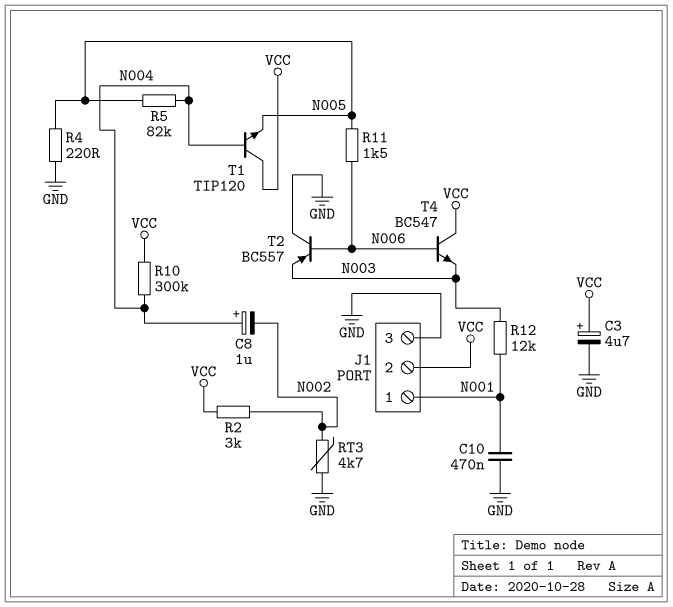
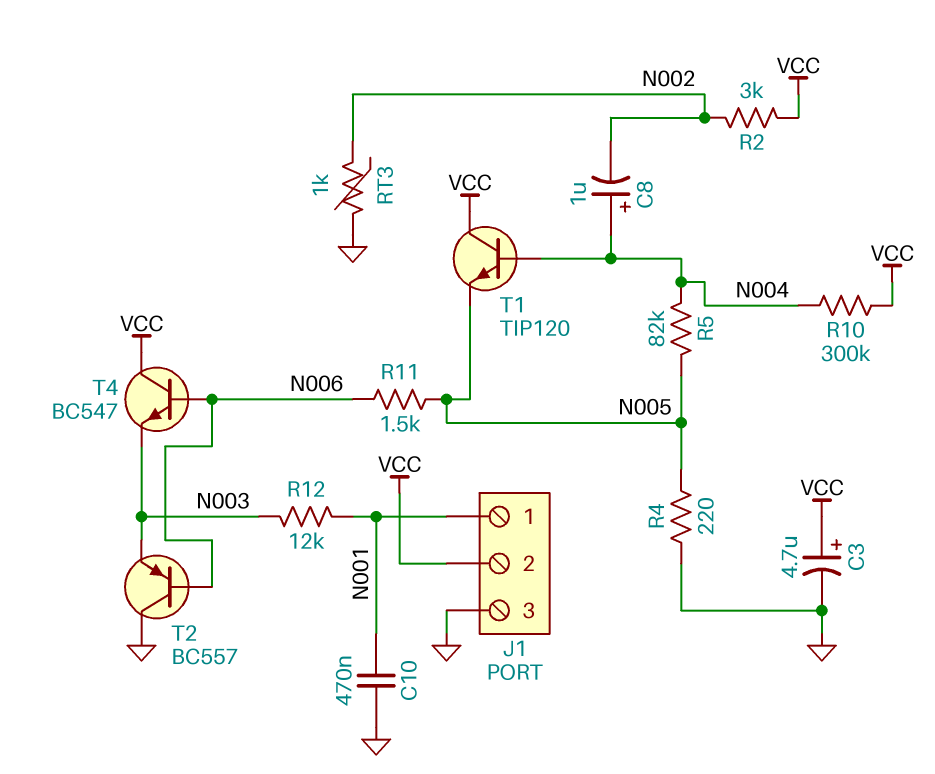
RT3: 4.7k (GND, N002) -> 1k (GND, N002)

